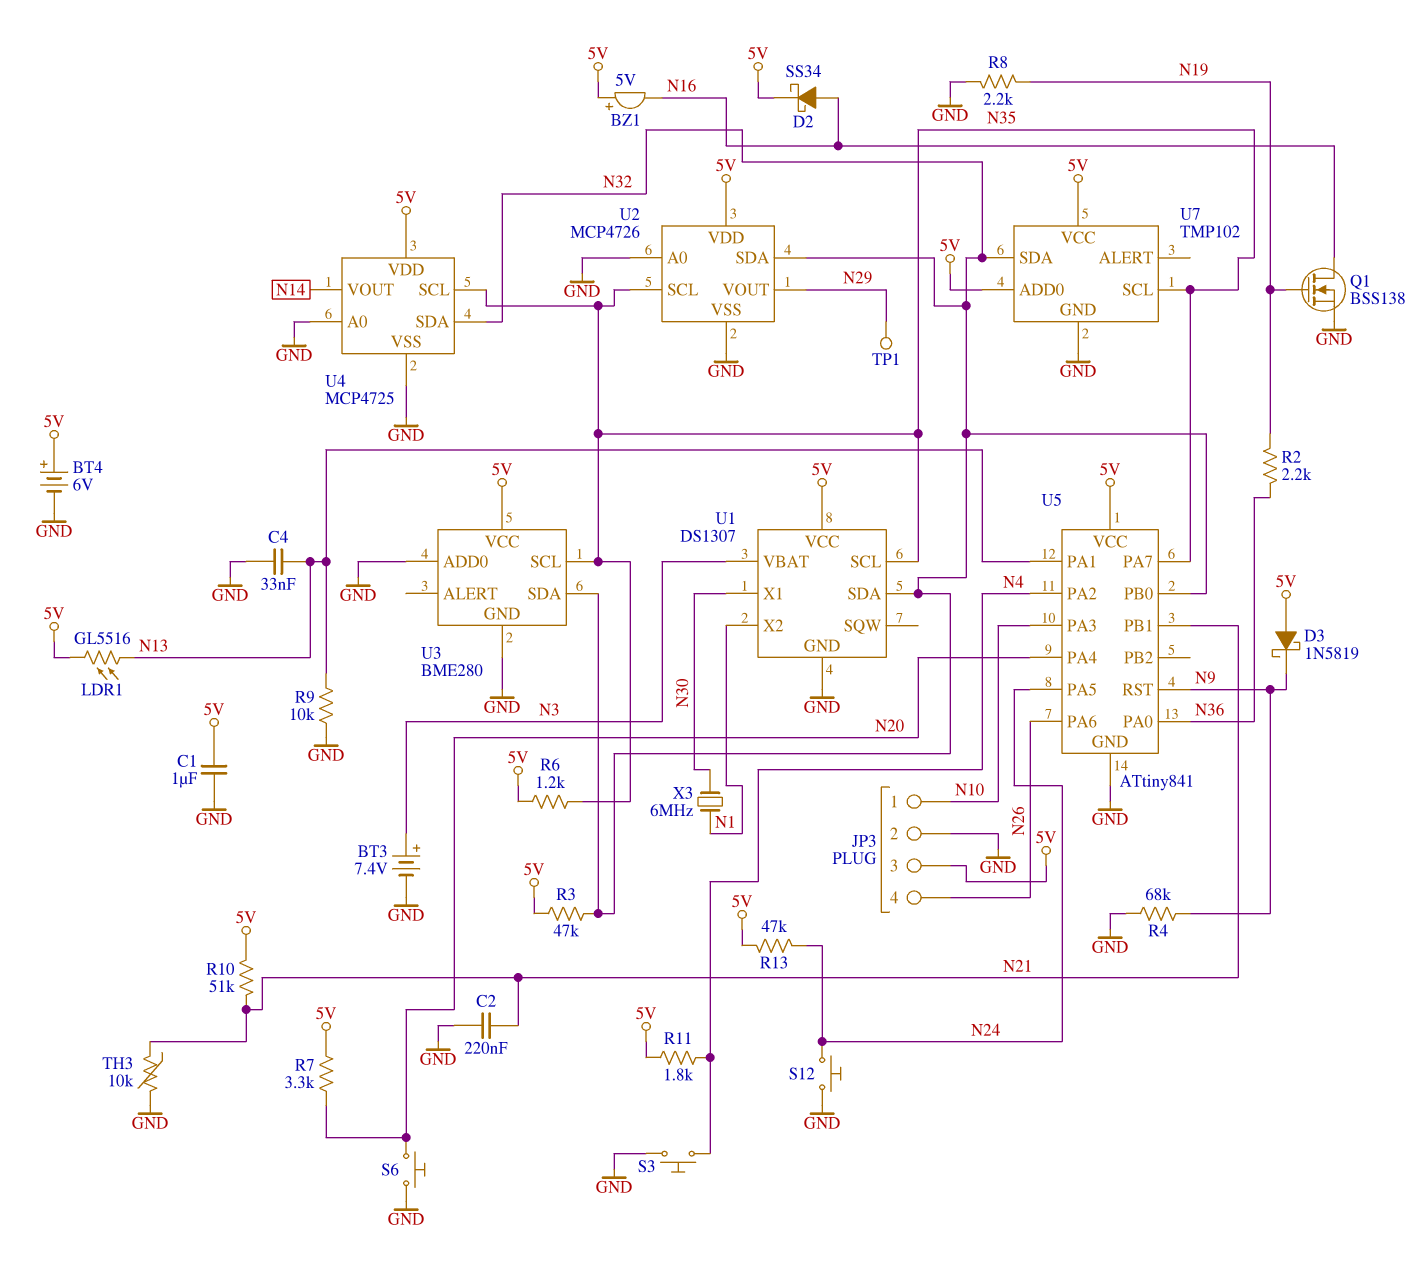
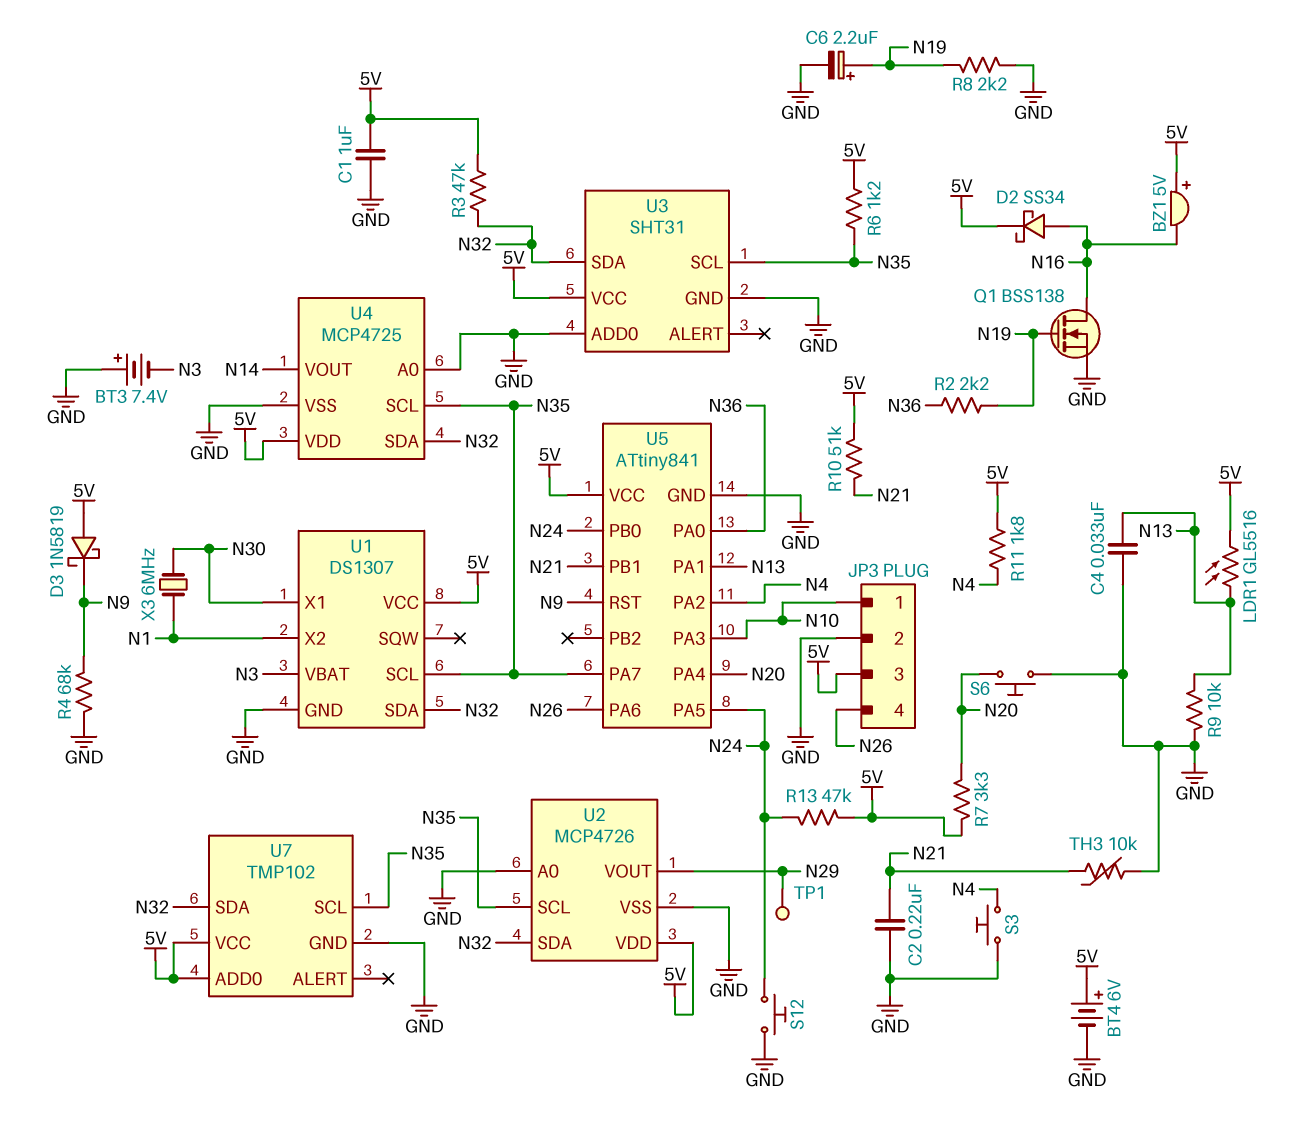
BT3: 7.4V (plus N3, minus GND) -> 7.4V (plus GND, minus N3)
C6: none -> 2.2uF (plus N19, minus GND)
U3: BME280 -> SHT31
U5 pin PB0: N32 -> N24

